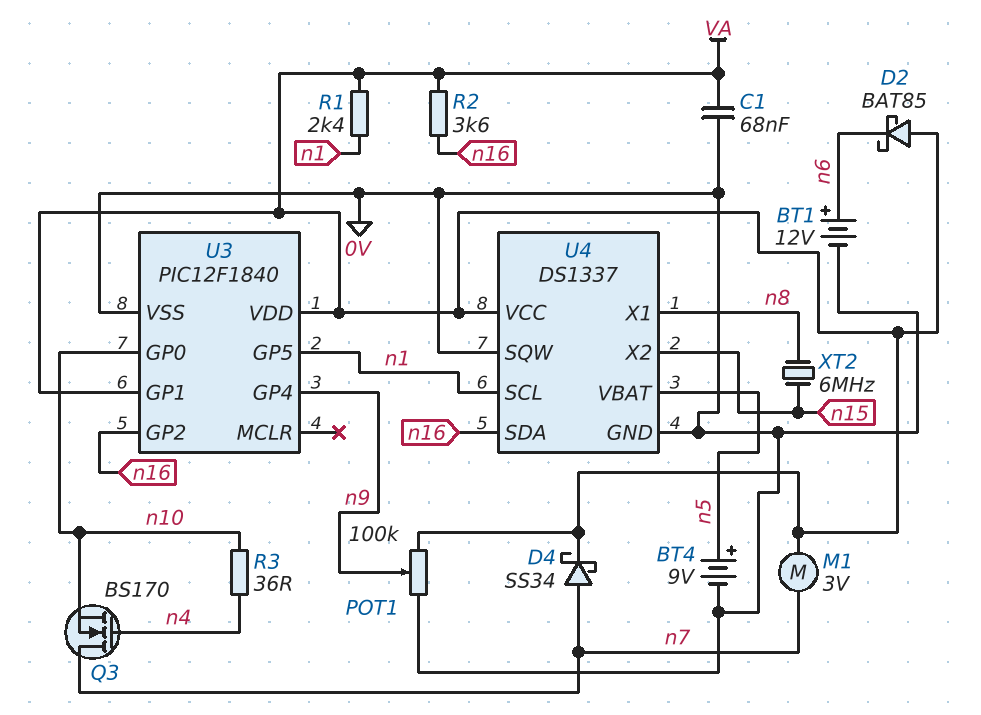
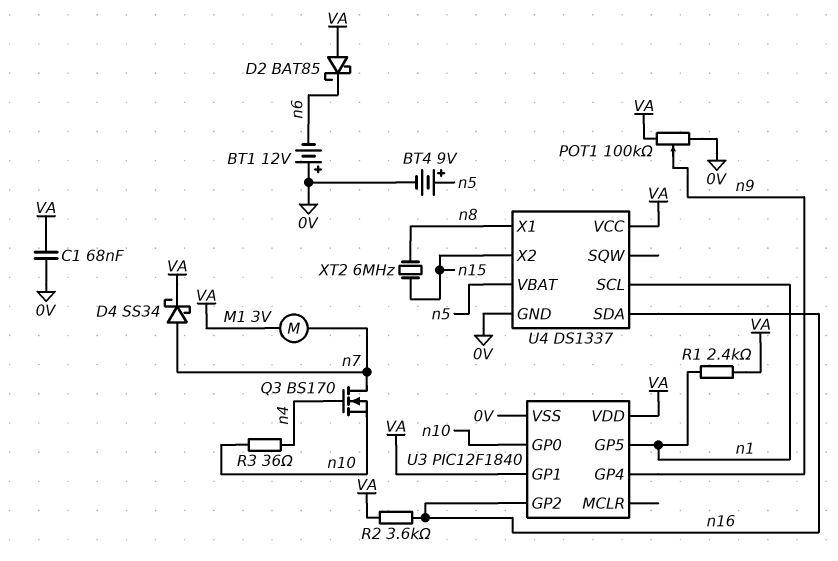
BT1: 12V (plus n6, minus 0V) -> 12V (plus 0V, minus n6)
U4 pin SQW: 0V -> none

